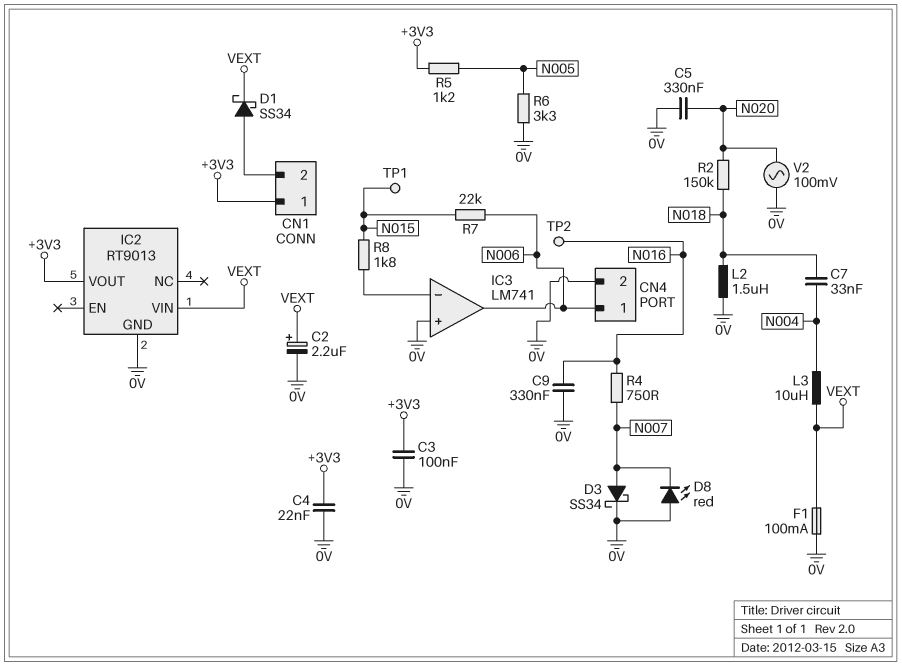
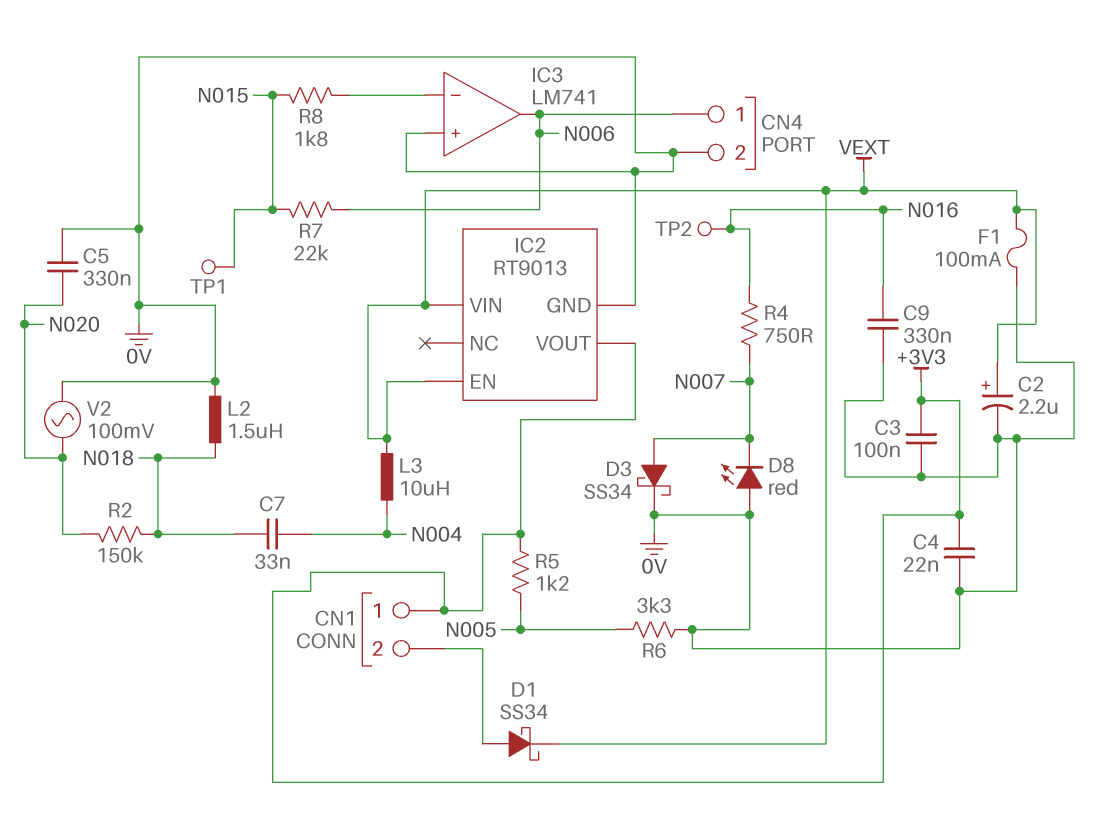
IC2 pin EN: none -> VEXT

